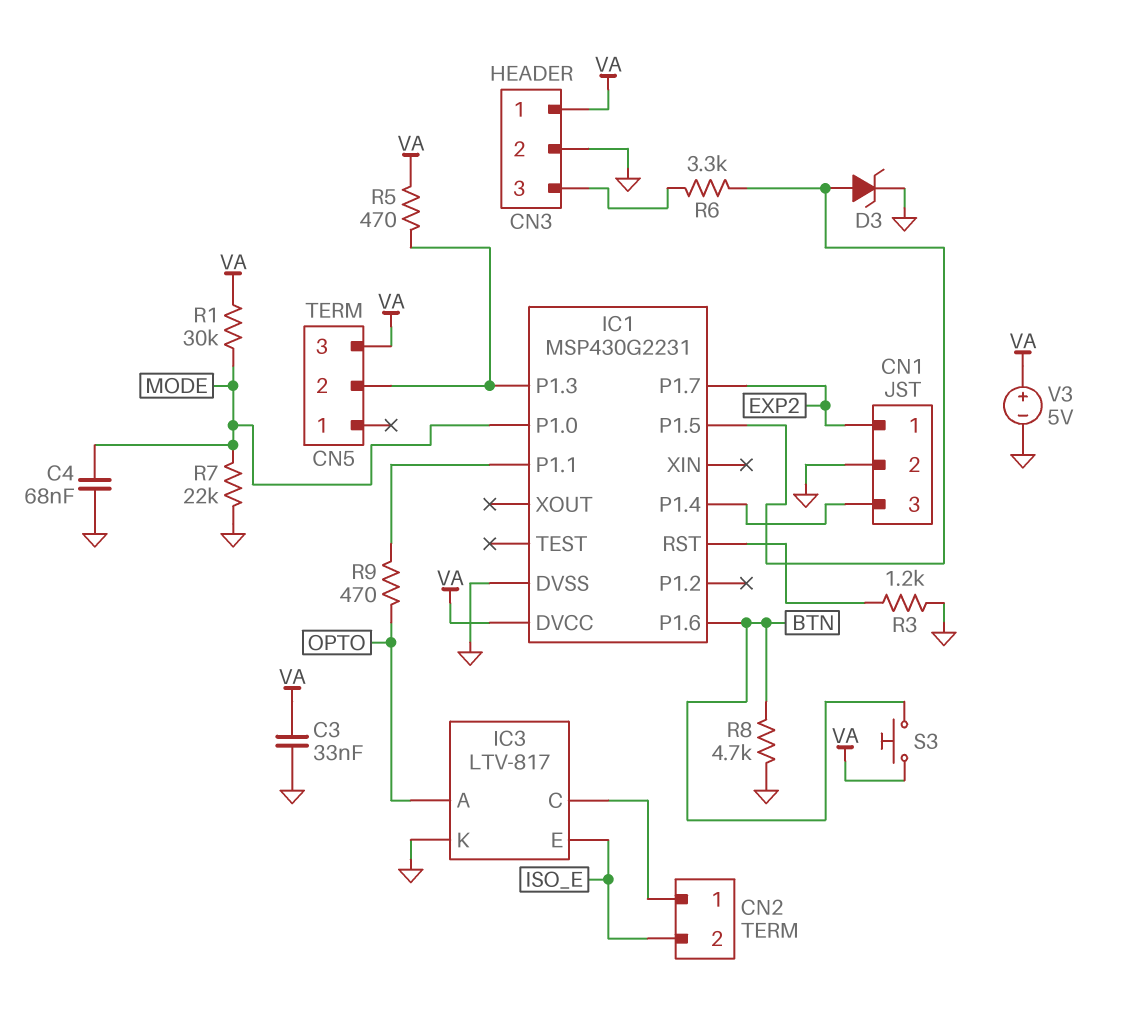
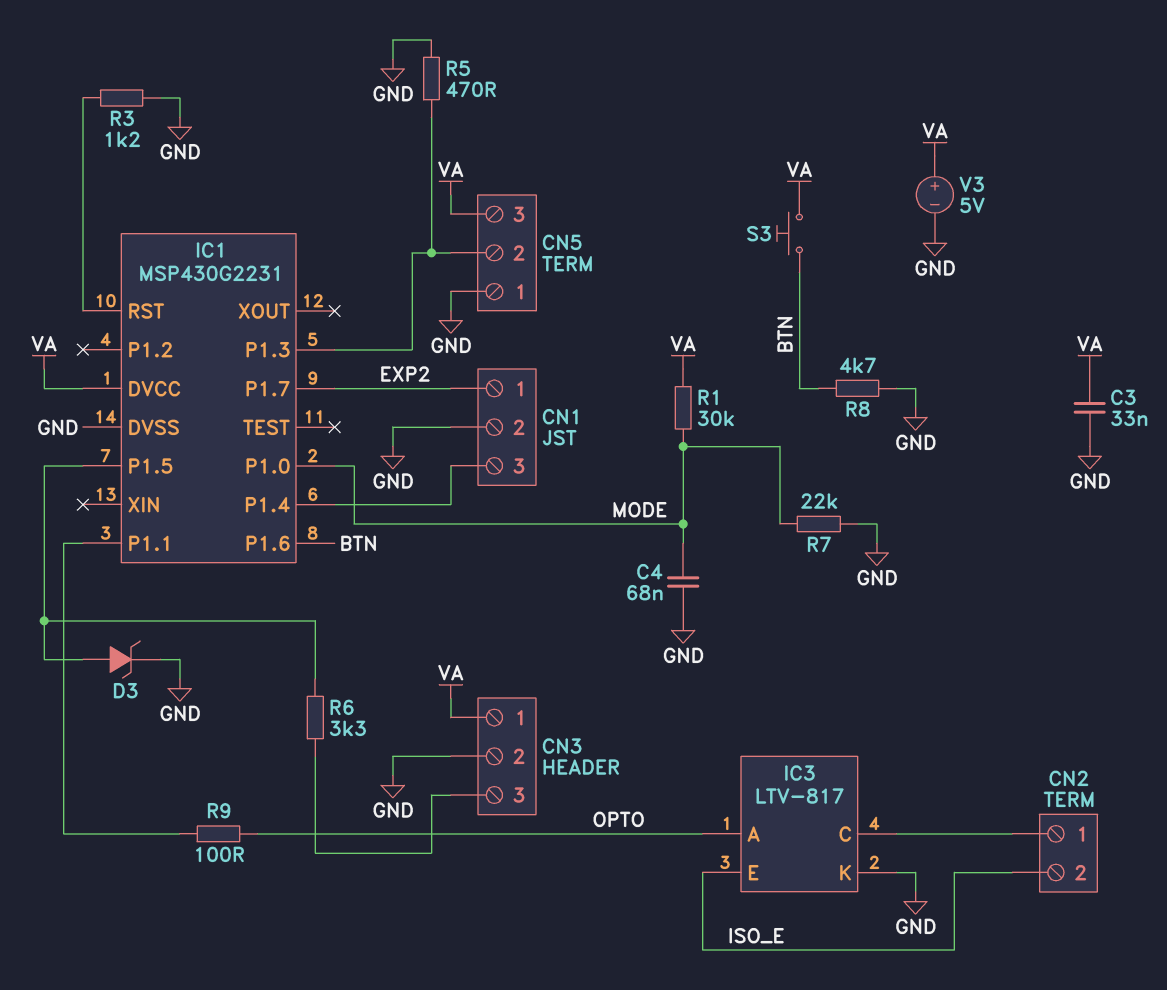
CN5 pin 1: none -> GND
R5: 470 (CN5/2, VA) -> 470 (CN5/2, GND)
R9: 470 (IC1/P1.1, OPTO) -> 100 (IC1/P1.1, OPTO)

